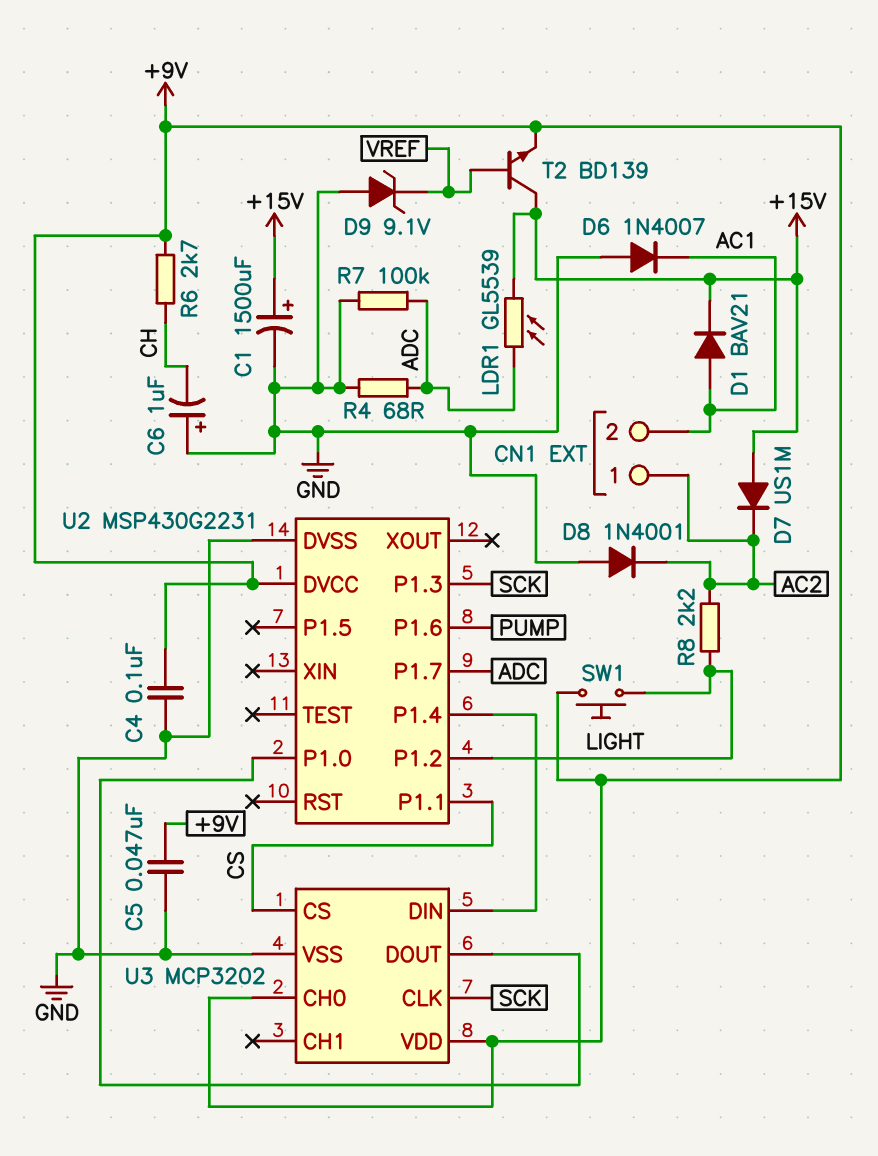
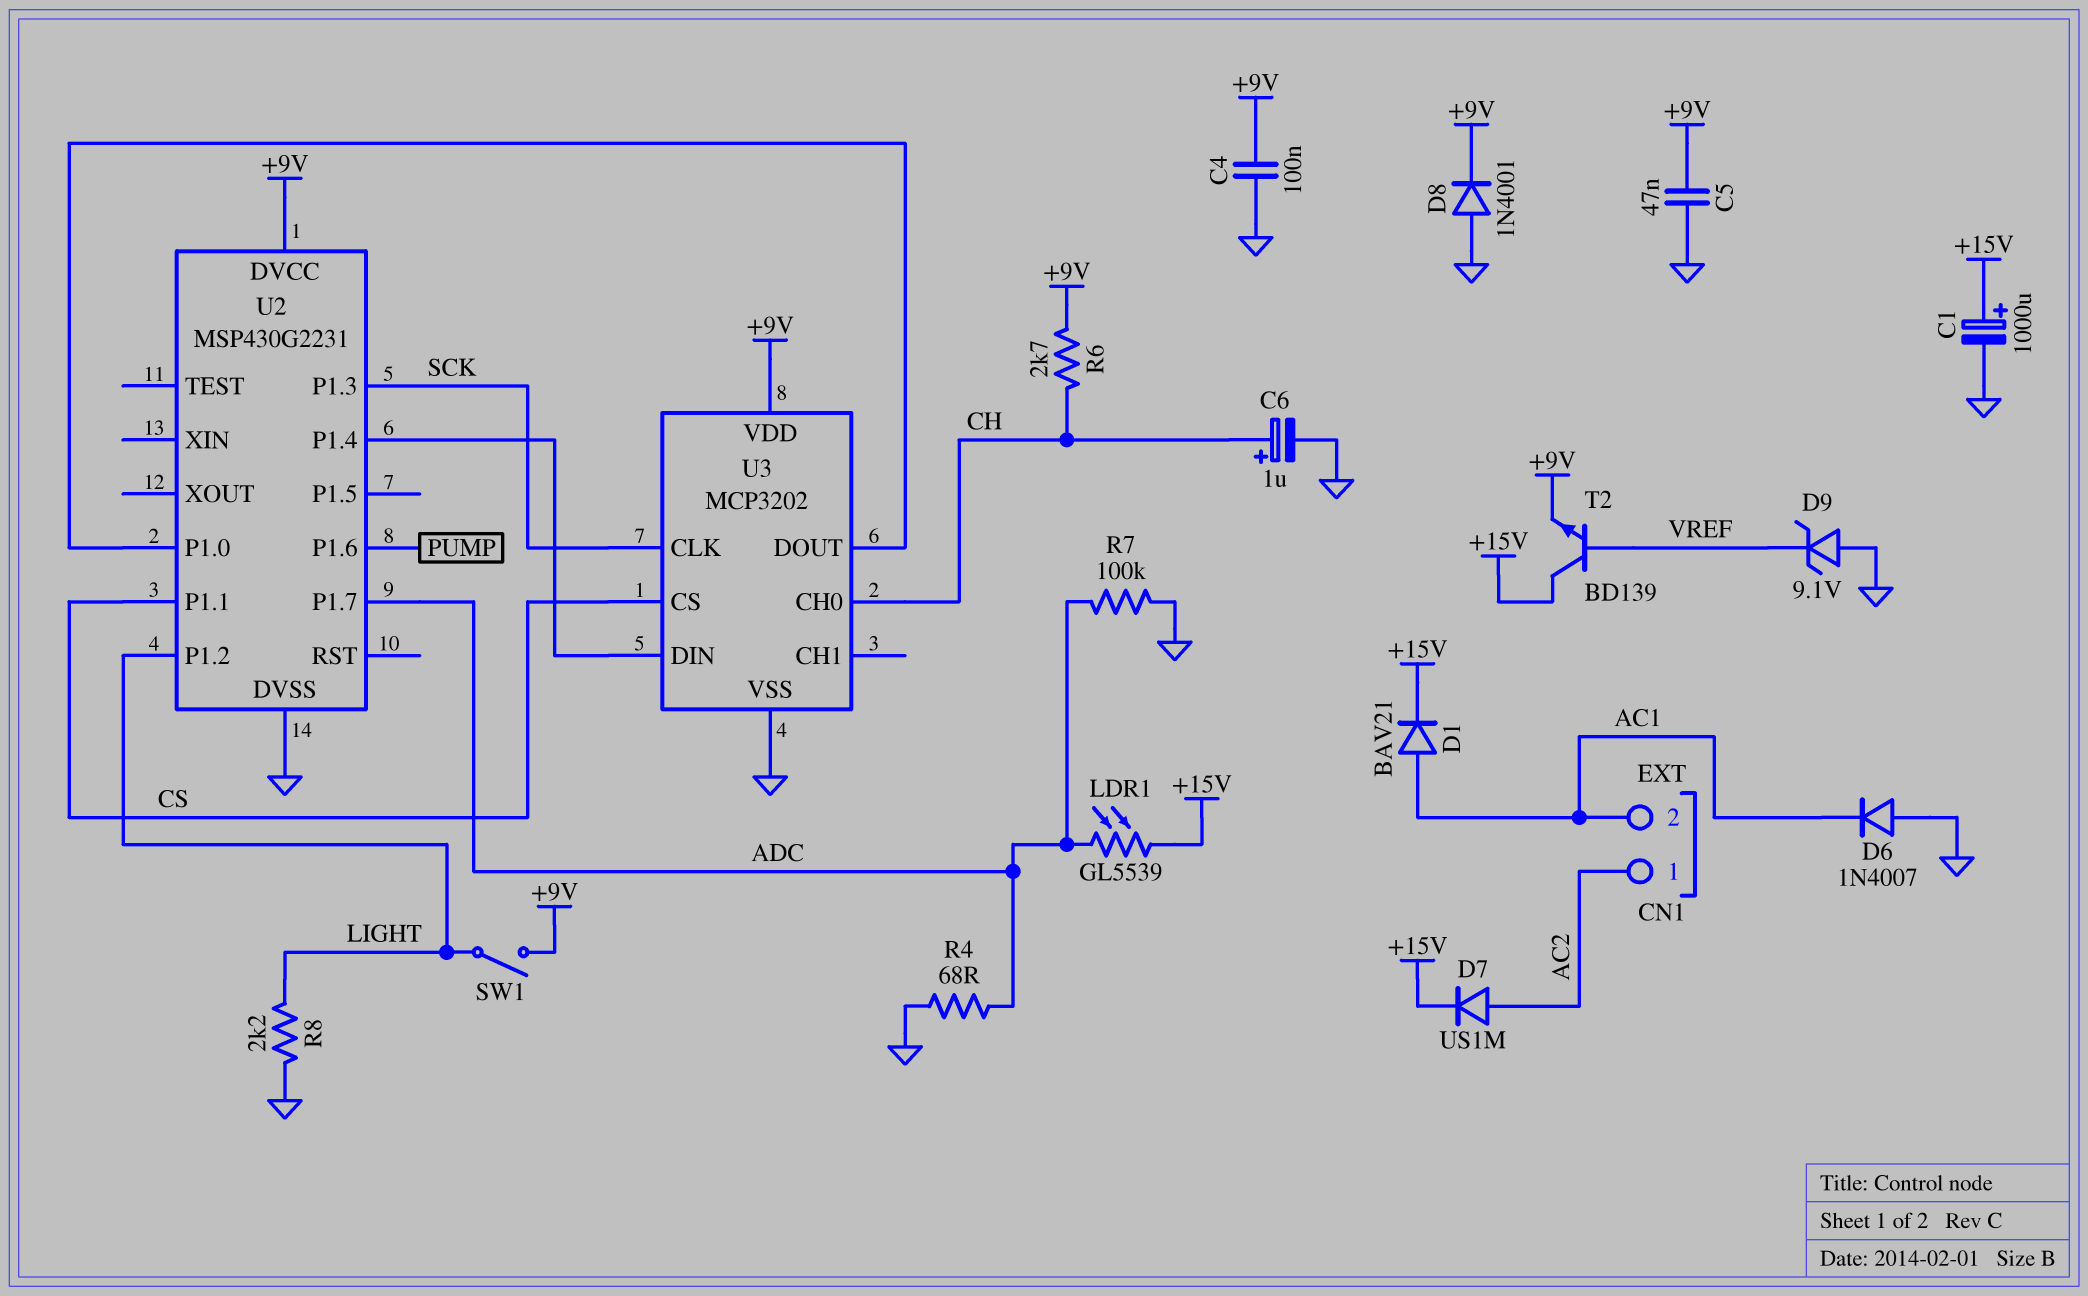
C1: 1500uF (plus +15V, minus GND) -> 1000uF (plus +15V, minus GND)
C6: 1uF (plus GND, minus CH) -> 1uF (plus CH, minus GND)
D7: diode US1M (A +15V, K AC2) -> diode US1M (A AC2, K +15V)
D8: diode 1N4001 (A GND, K AC2) -> diode 1N4001 (A GND, K +9V)
R8: 2.2k (AC2, LIGHT) -> 2.2k (GND, LIGHT)
SW1: button (+9V, LIGHT) -> switch (+9V, LIGHT)
U3 pin CH0: +9V -> CH

